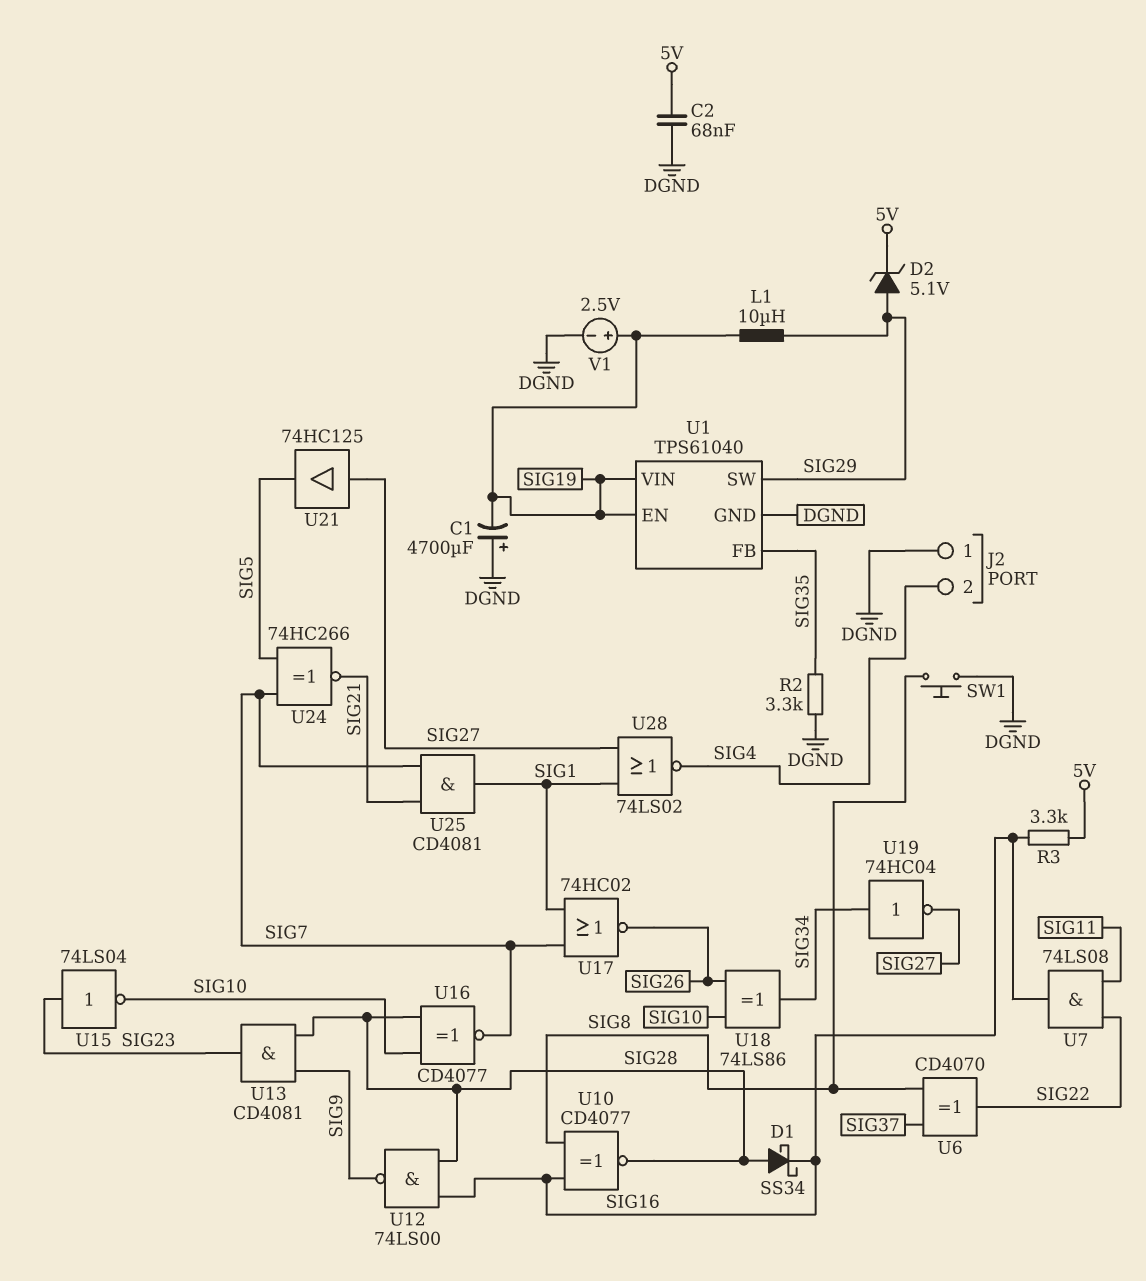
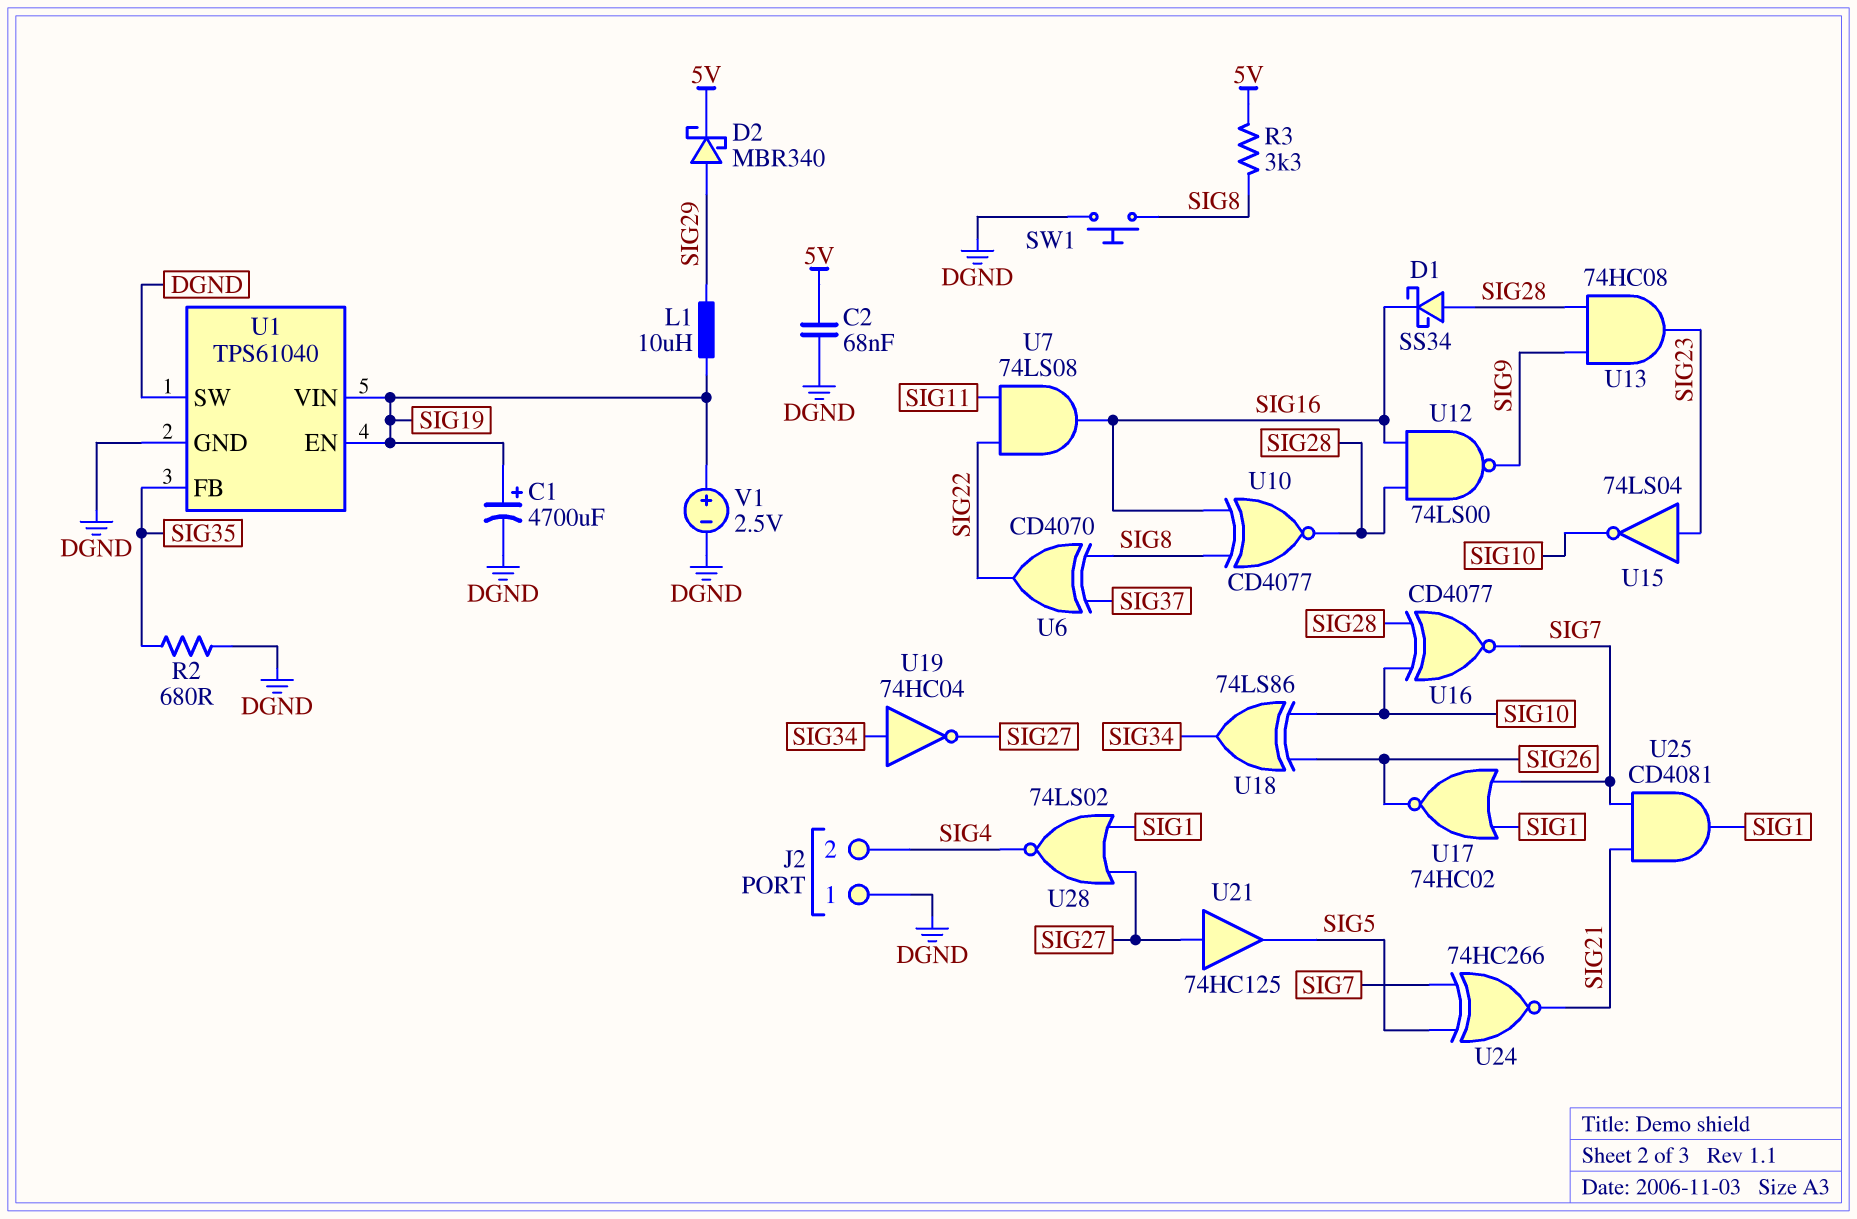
C1: 4700uF (plus DGND, minus SIG19) -> 4700uF (plus SIG19, minus DGND)
D2: zener 5.1V (A SIG29, K 5V) -> schottky MBR340 (A SIG29, K 5V)
R2: 3.3k (DGND, SIG35) -> 680 (DGND, SIG35)
R3: 3.3k (5V, SIG16) -> 3.3k (5V, SIG8)
U1 pin SW: SIG29 -> DGND
U13: AND CD4081 (in SIG9, in SIG28, out SIG23) -> AND 74HC08 (in SIG9, in SIG28, out SIG23)

